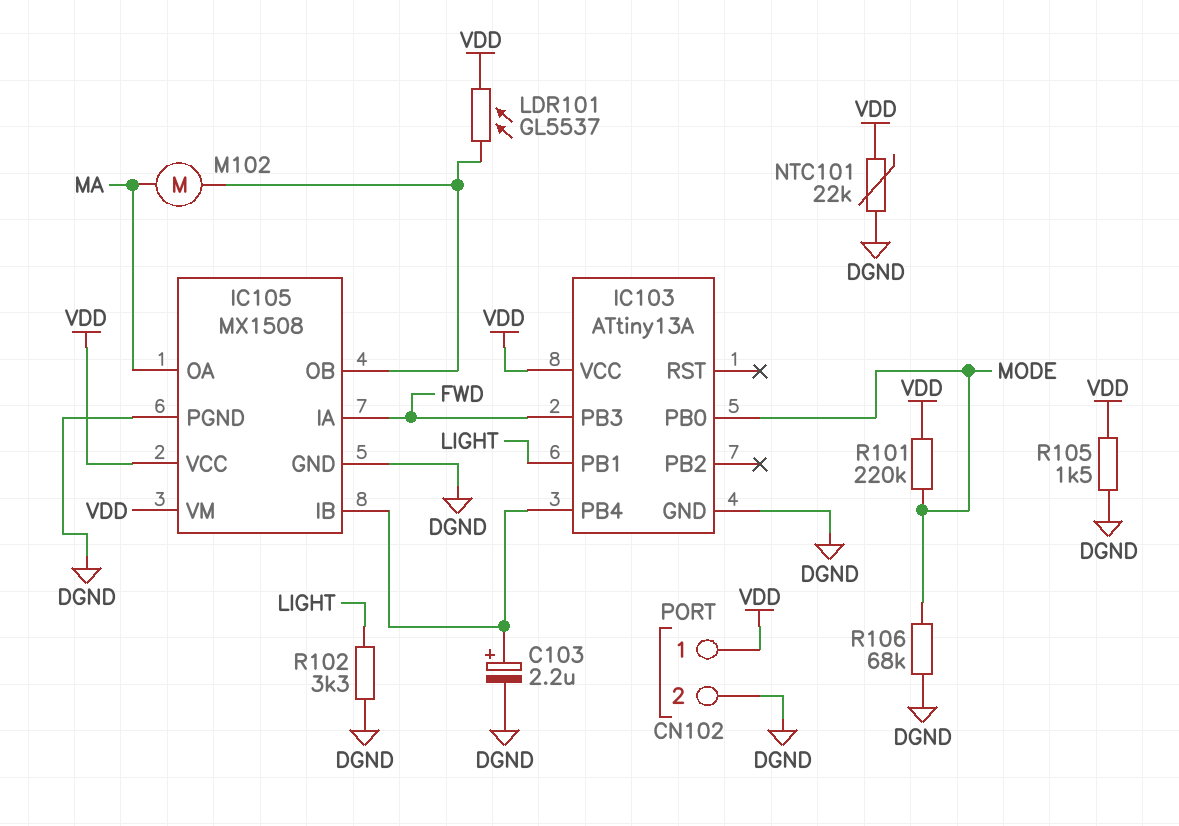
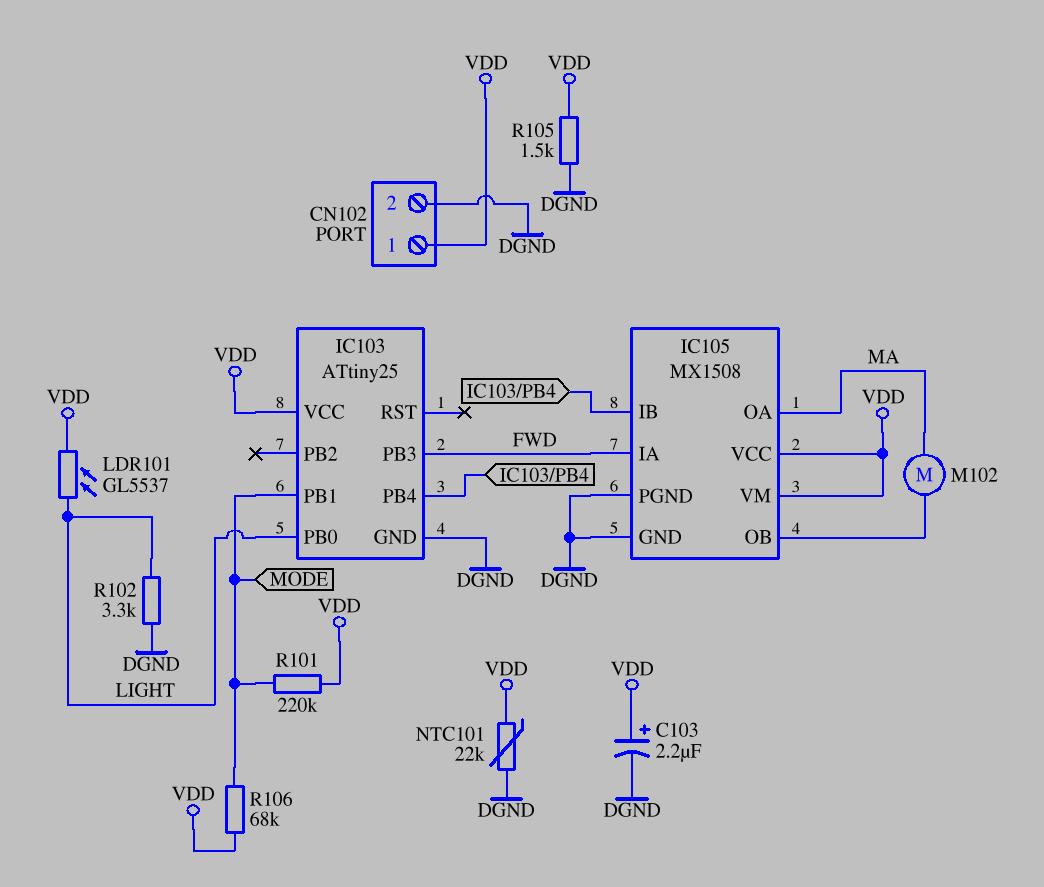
C103: 2.2uF (plus IC103/PB4, minus DGND) -> 2.2uF (plus VDD, minus DGND)
IC103: ATtiny13A -> ATtiny25
IC103 pin PB0: MODE -> LIGHT
IC103 pin PB1: LIGHT -> MODE
LDR101: GL5537 (IC105/OB, VDD) -> GL5537 (LIGHT, VDD)
R106: 68k (DGND, MODE) -> 68k (MODE, VDD)

